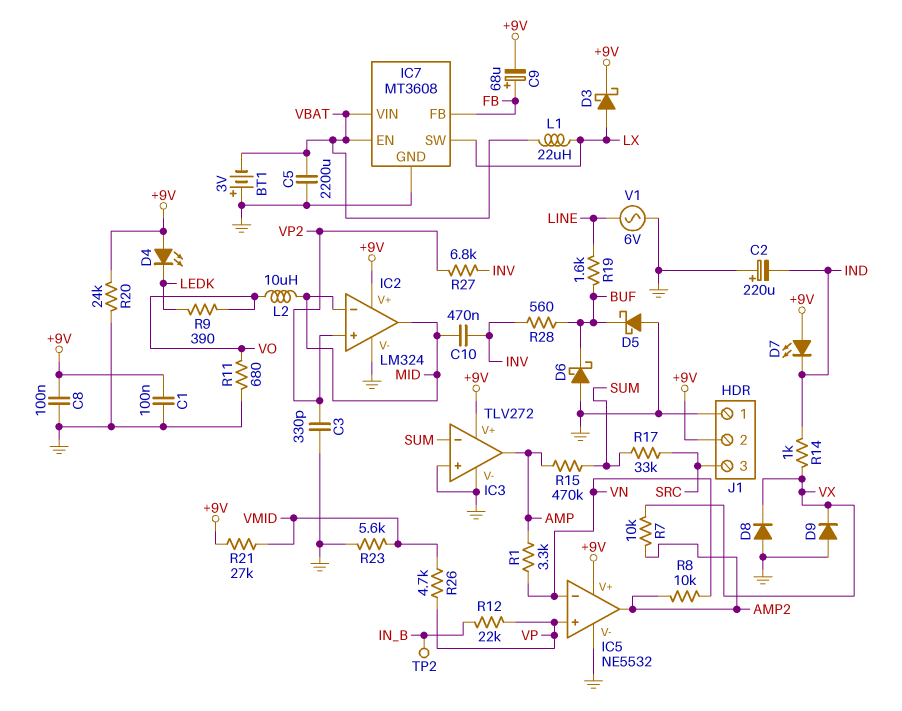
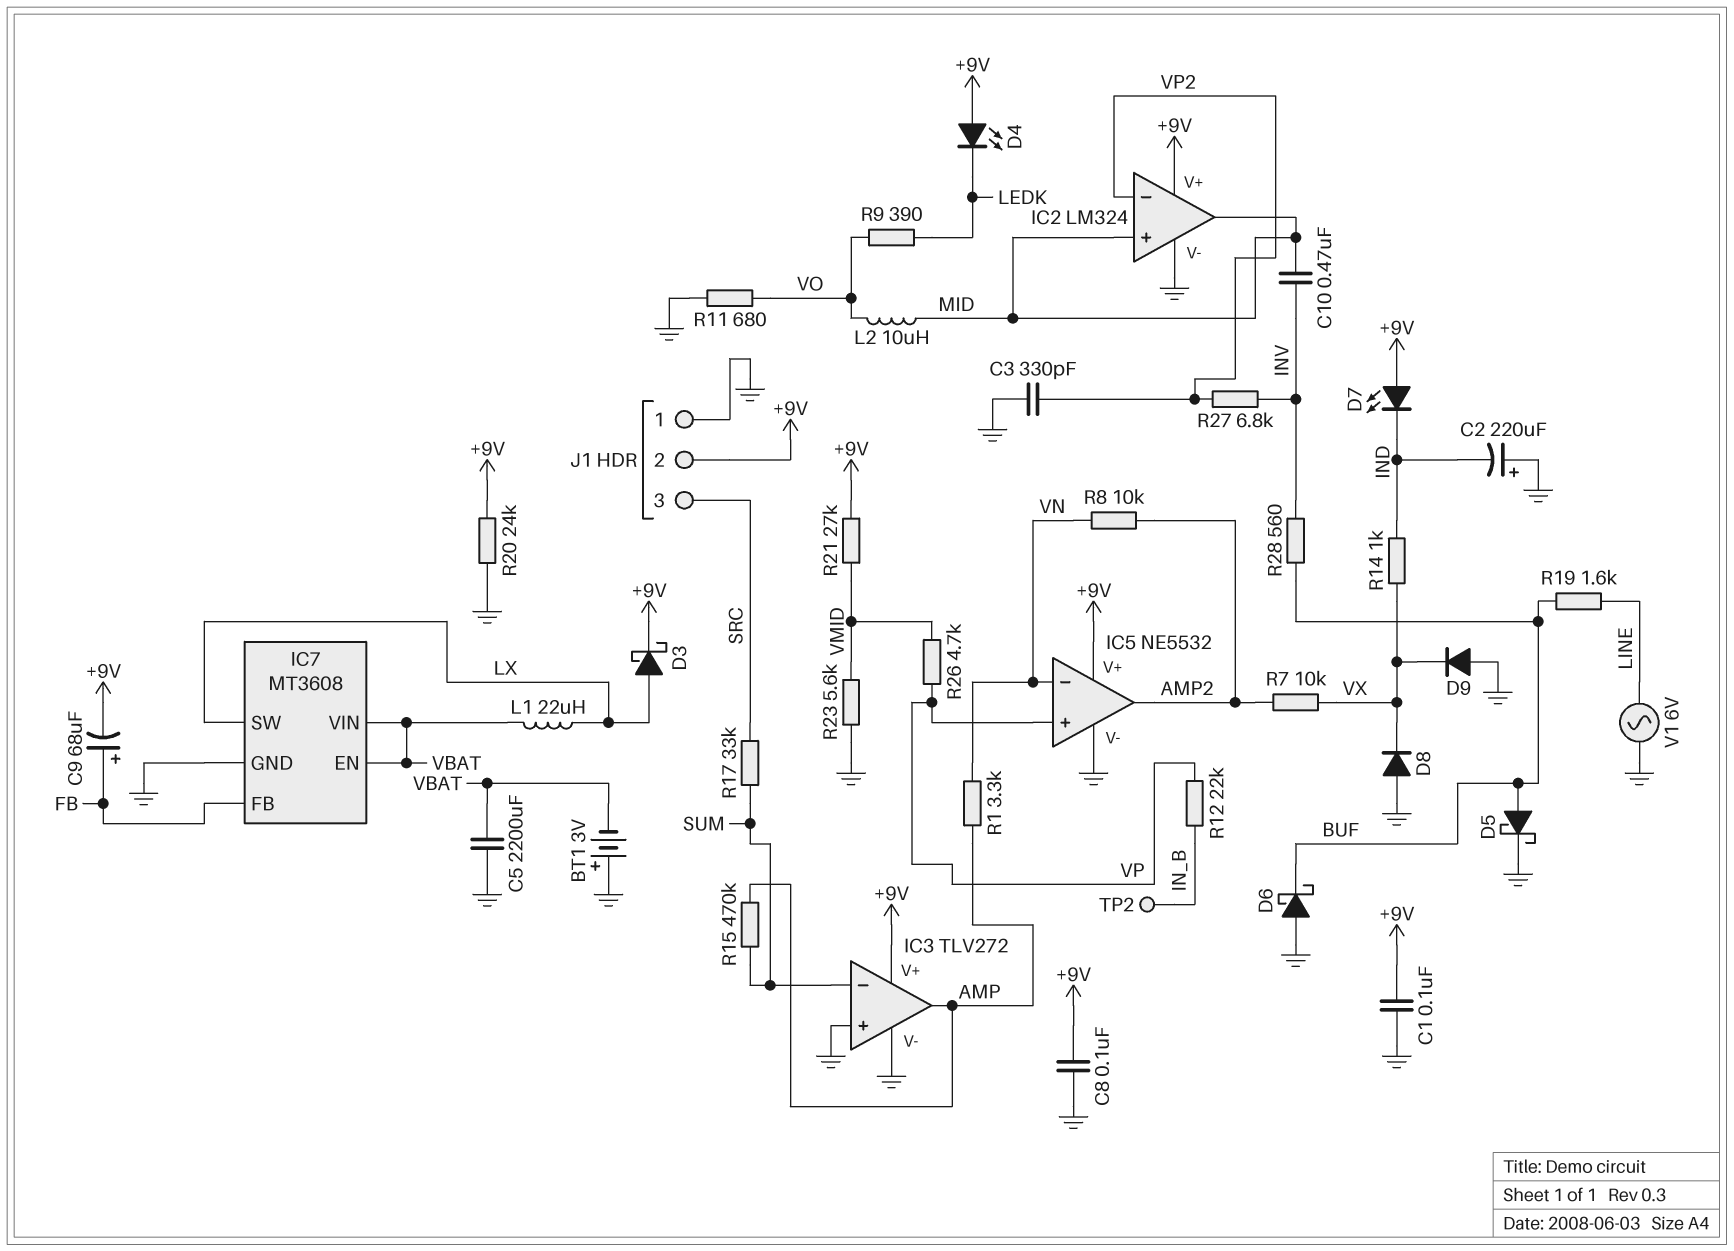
D5: schottky (A GND, K BUF) -> schottky (A BUF, K GND)
IC2 pin in+: VP2 -> MID
IC2 pin in-: MID -> VP2

